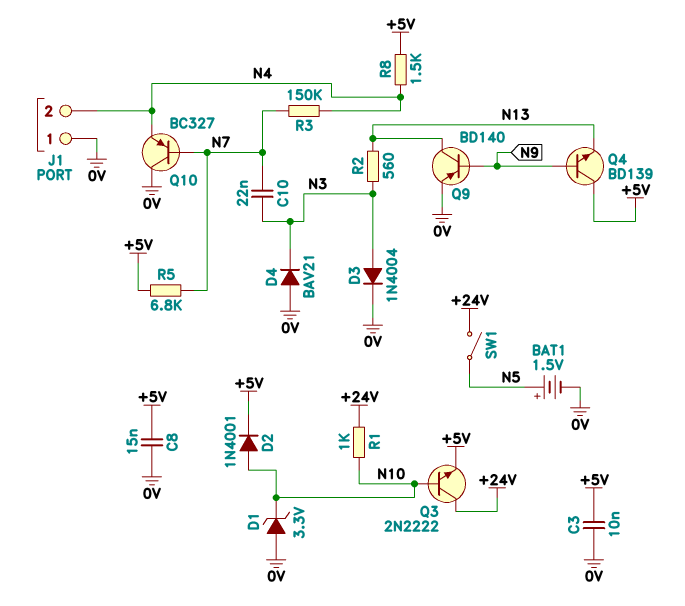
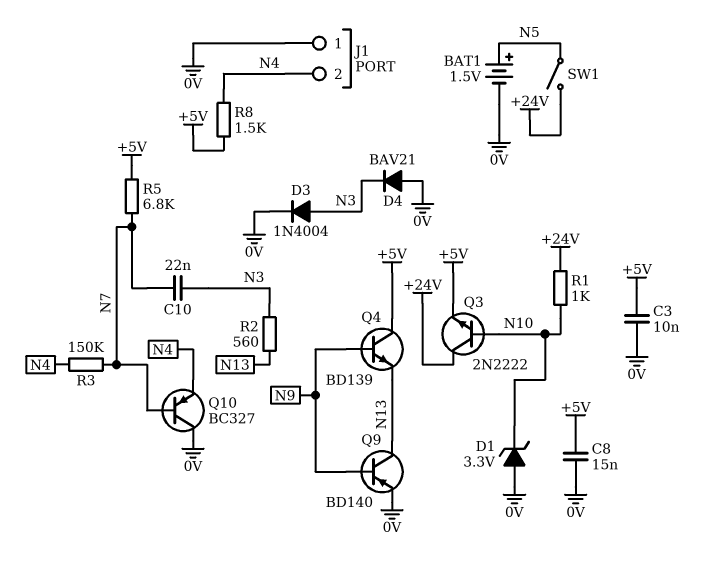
D2: diode 1N4001 (A N10, K +5V) -> none

